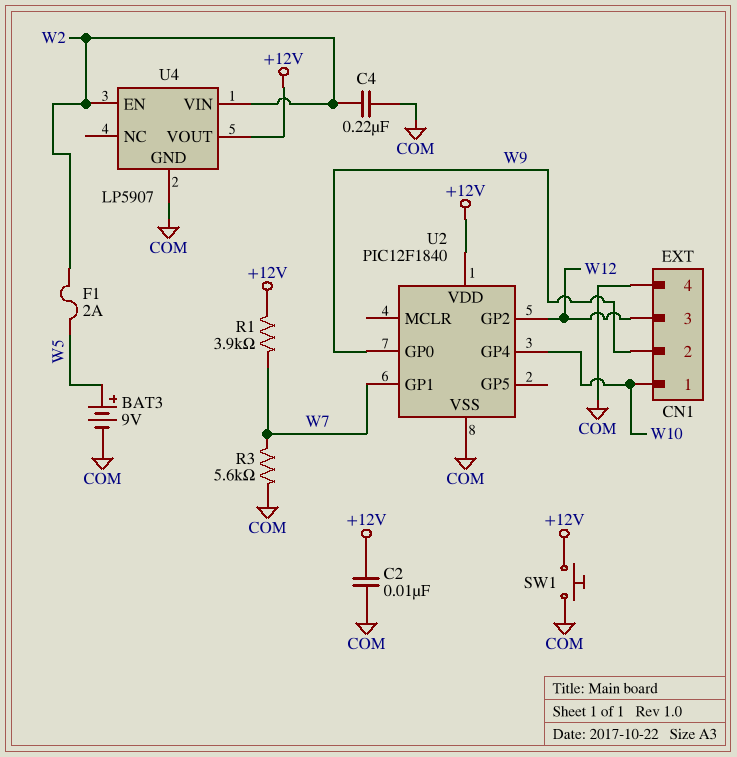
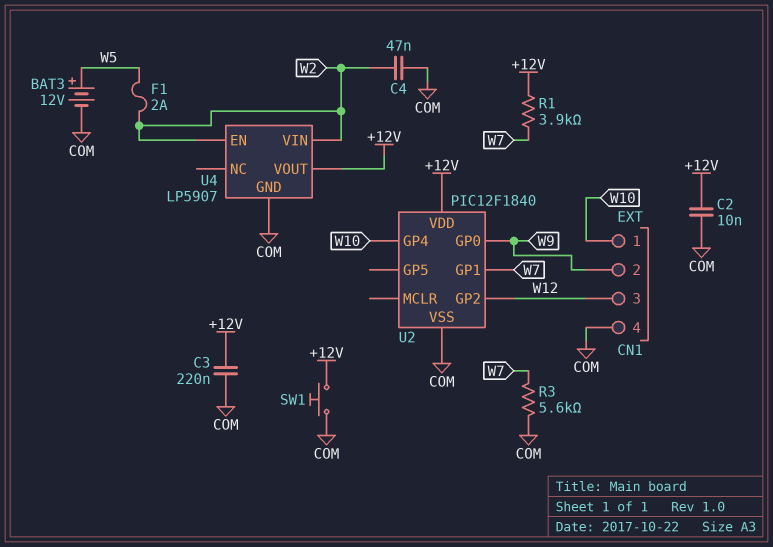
BAT3: 9V (plus W5, minus COM) -> 12V (plus W5, minus COM)
C3: none -> 220nF (+12V, COM)
C4: 220nF (COM, W2) -> 47nF (COM, W2)

